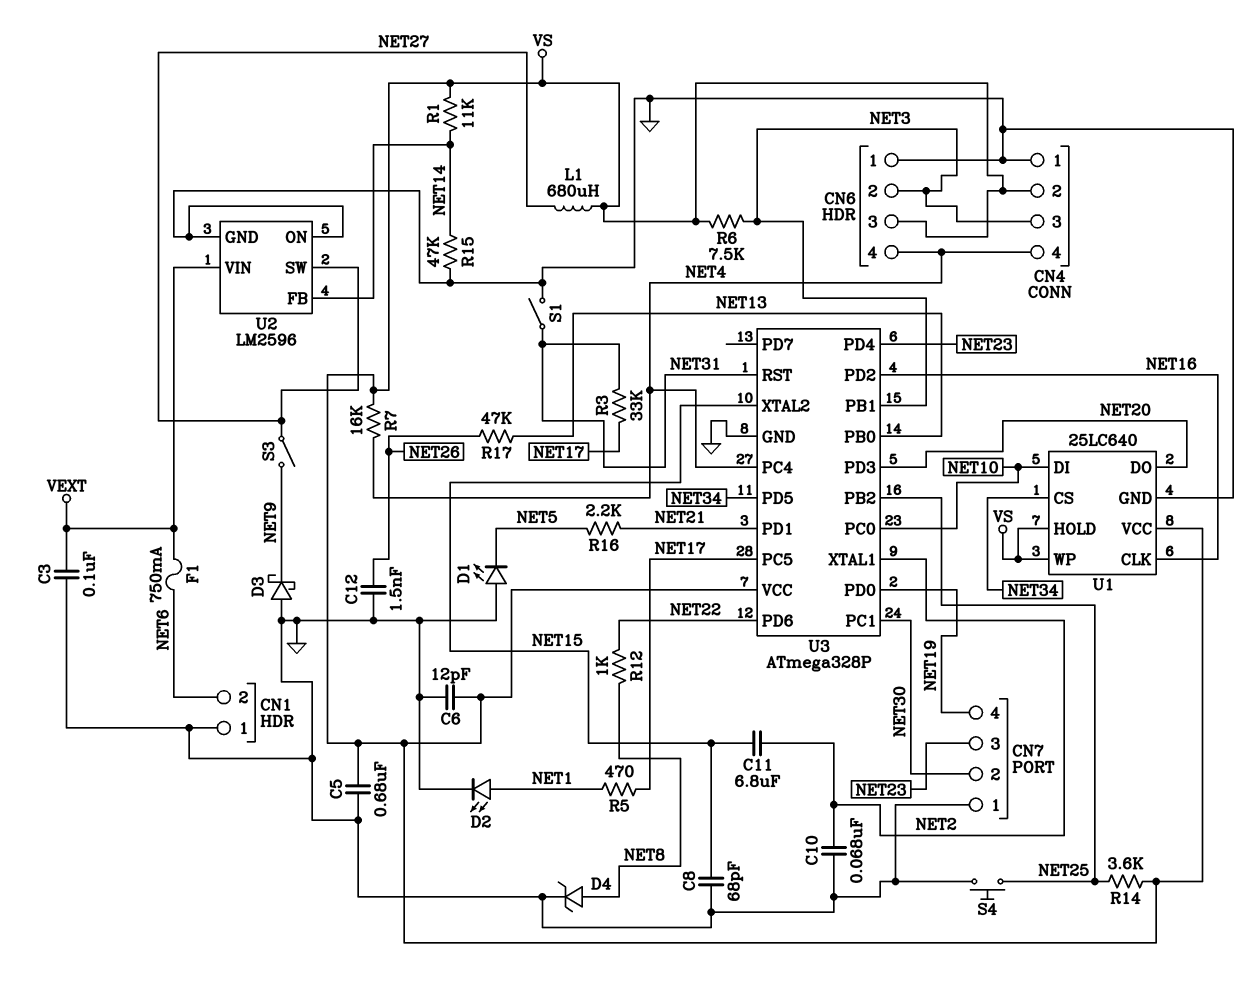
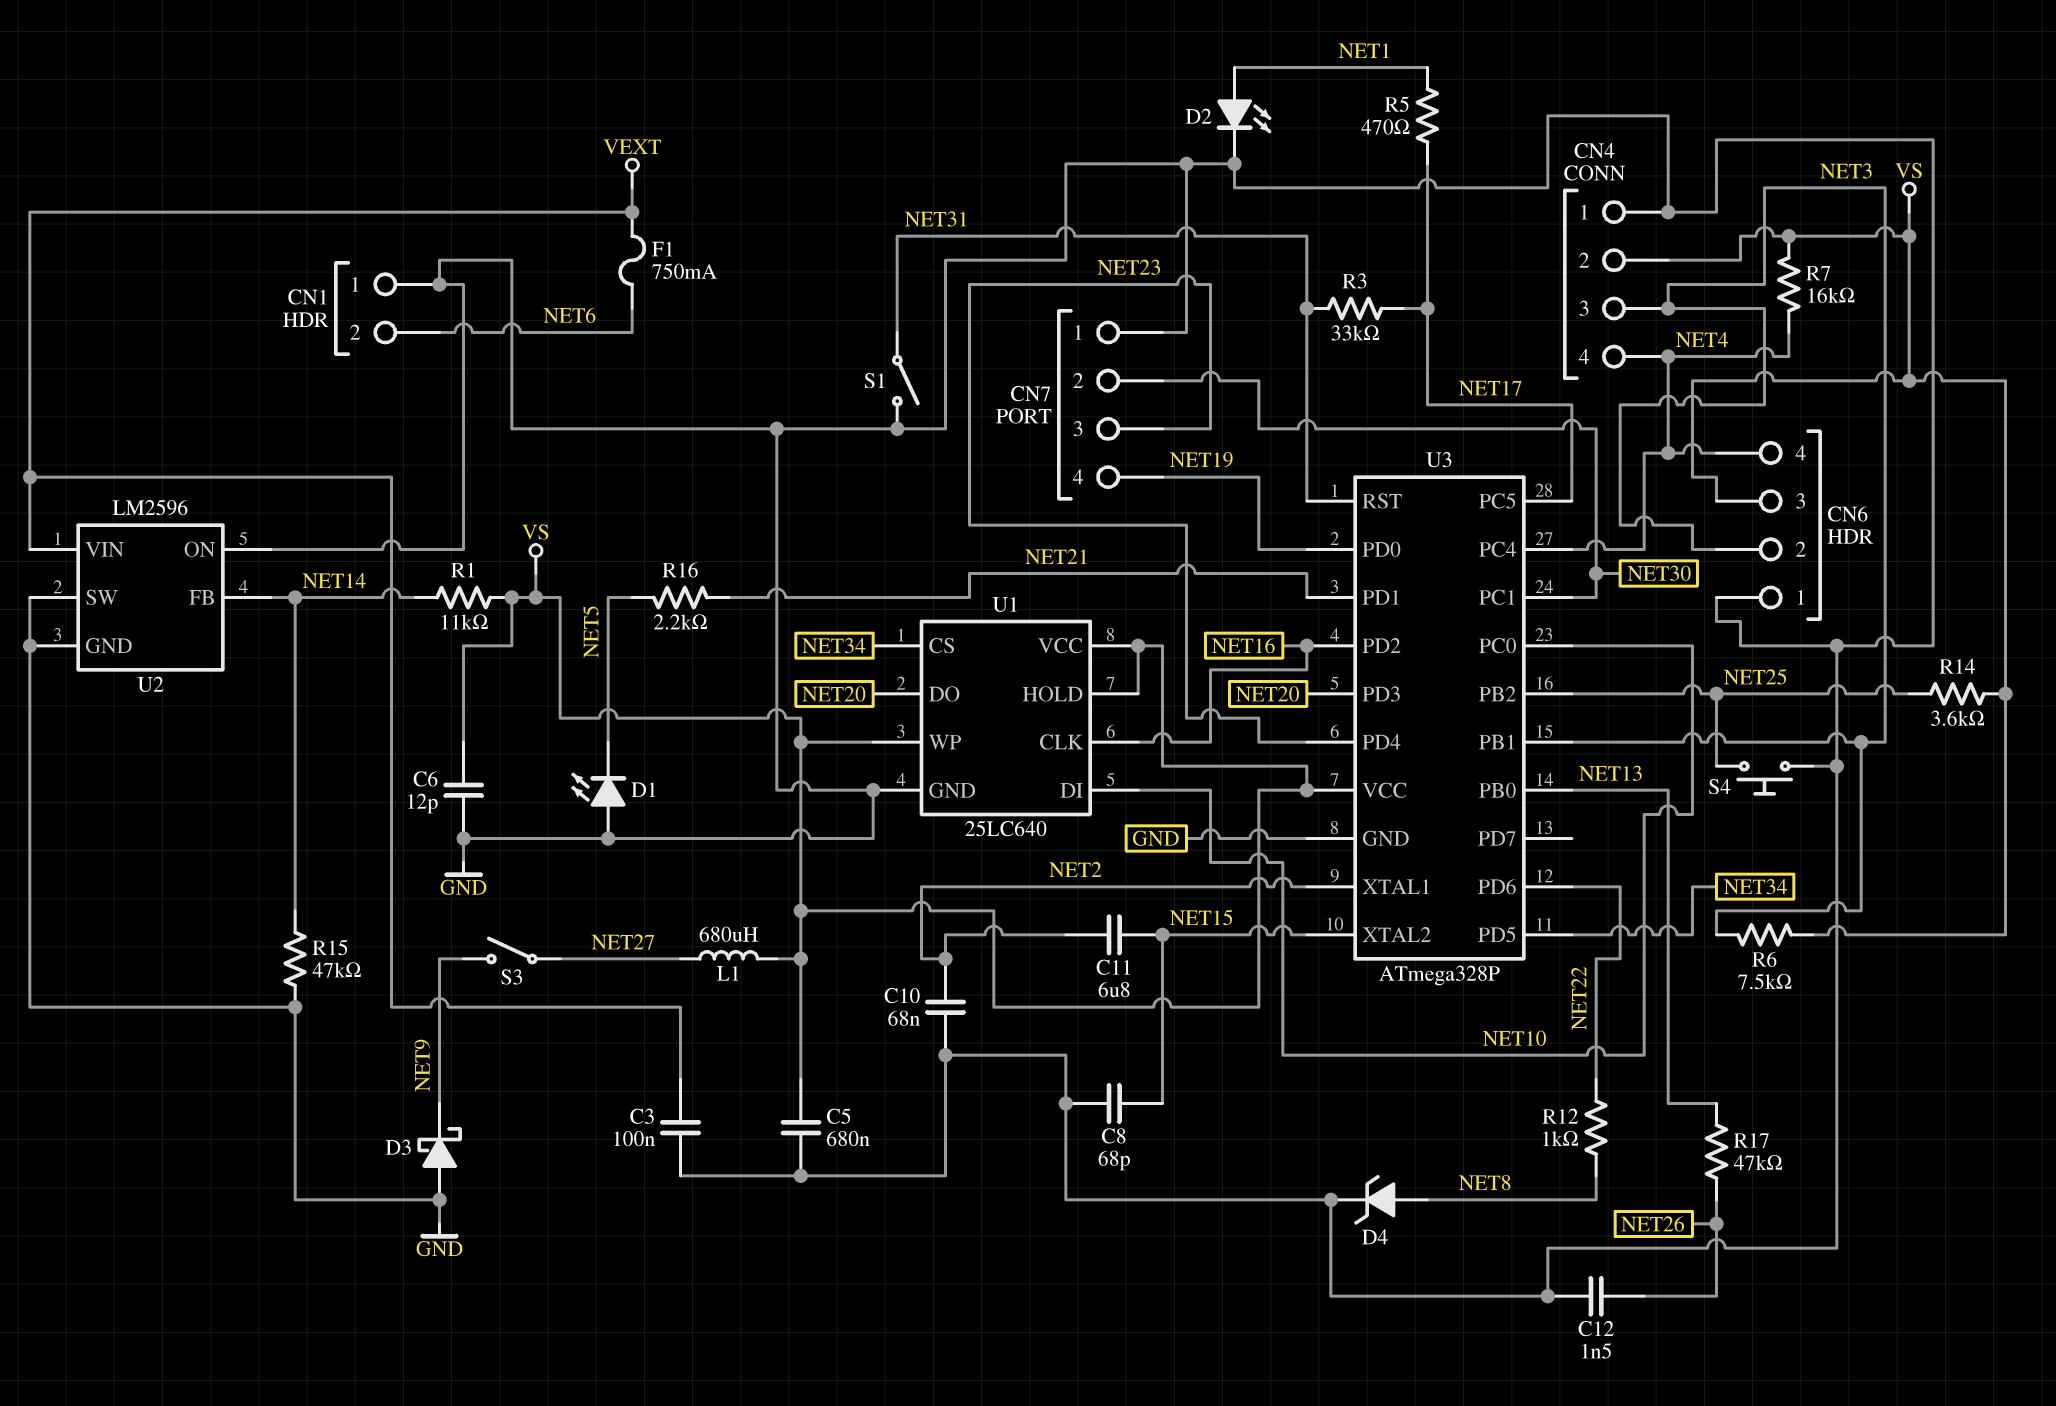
U2 pin SW: NET27 -> GND

